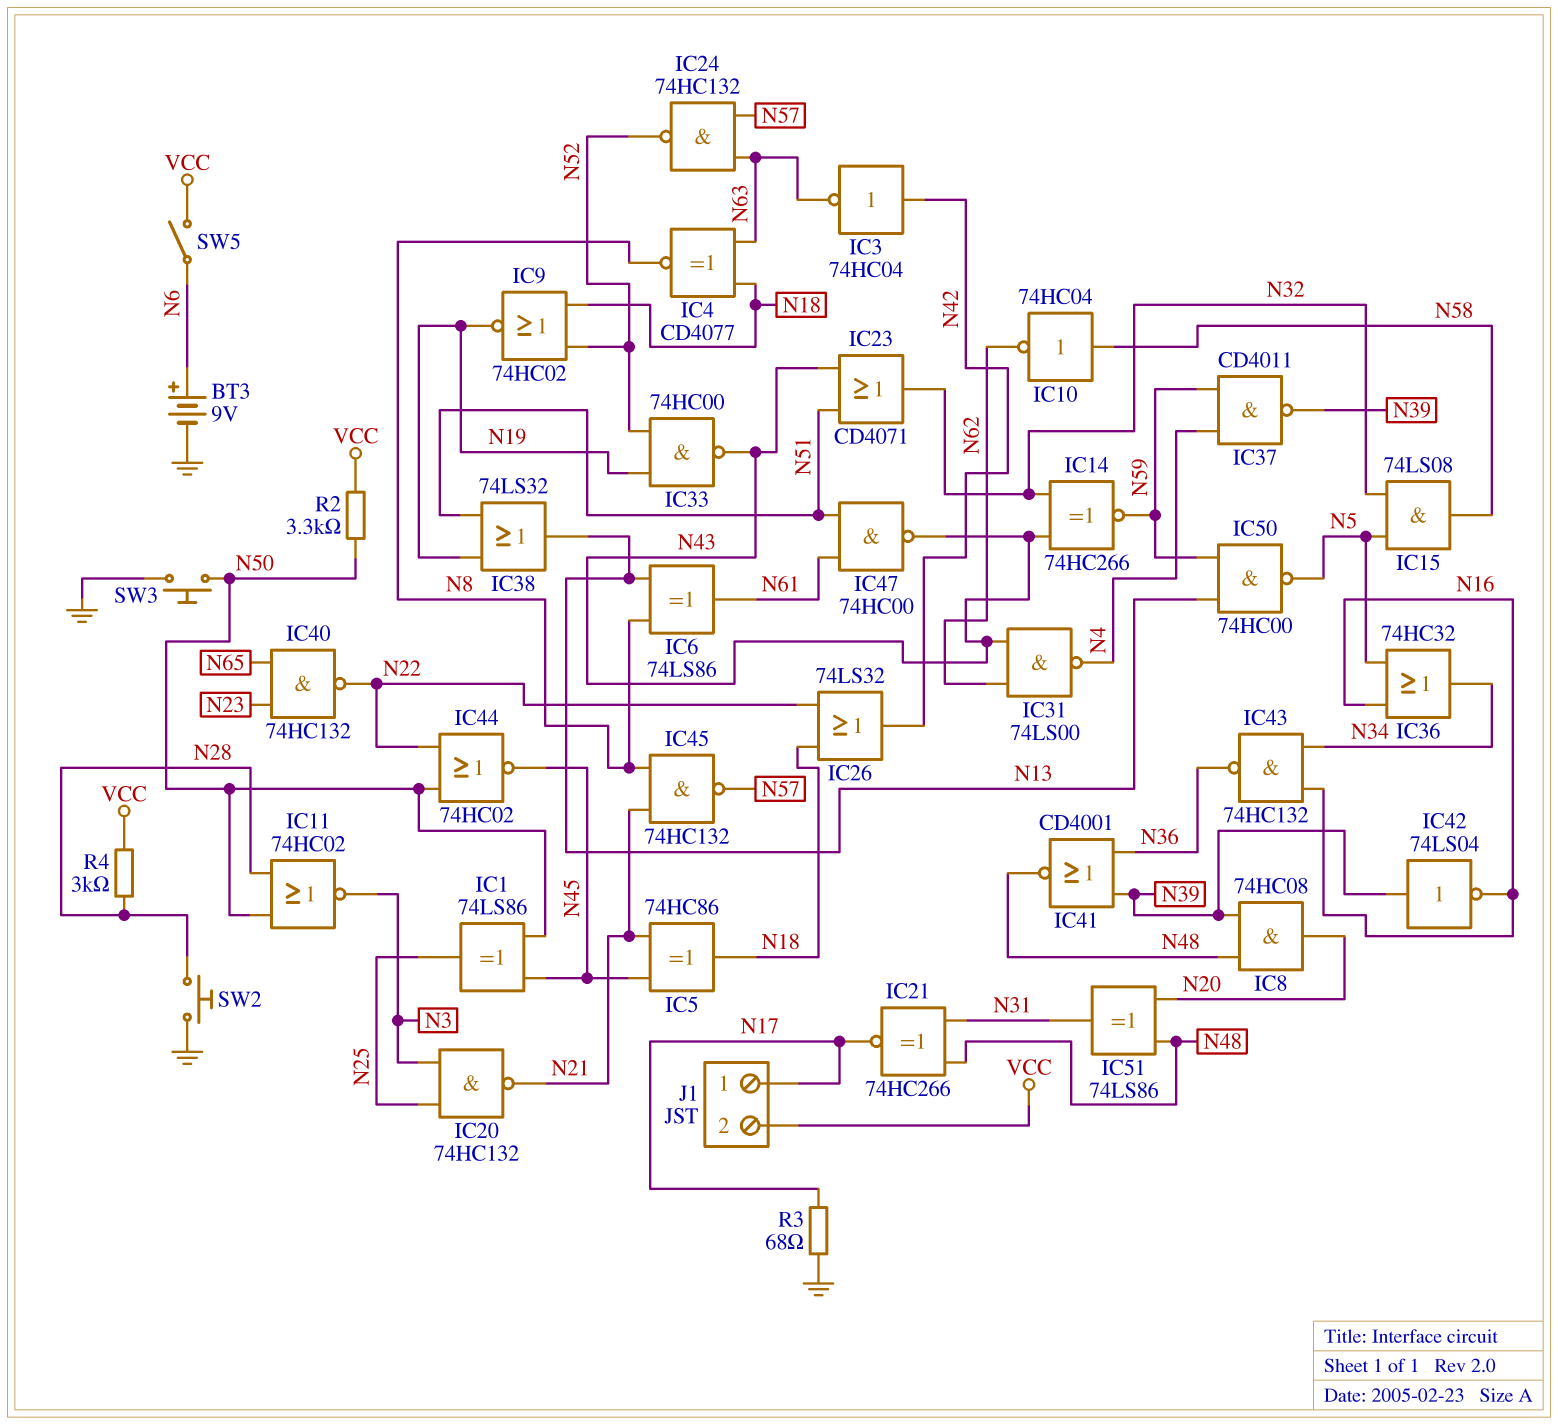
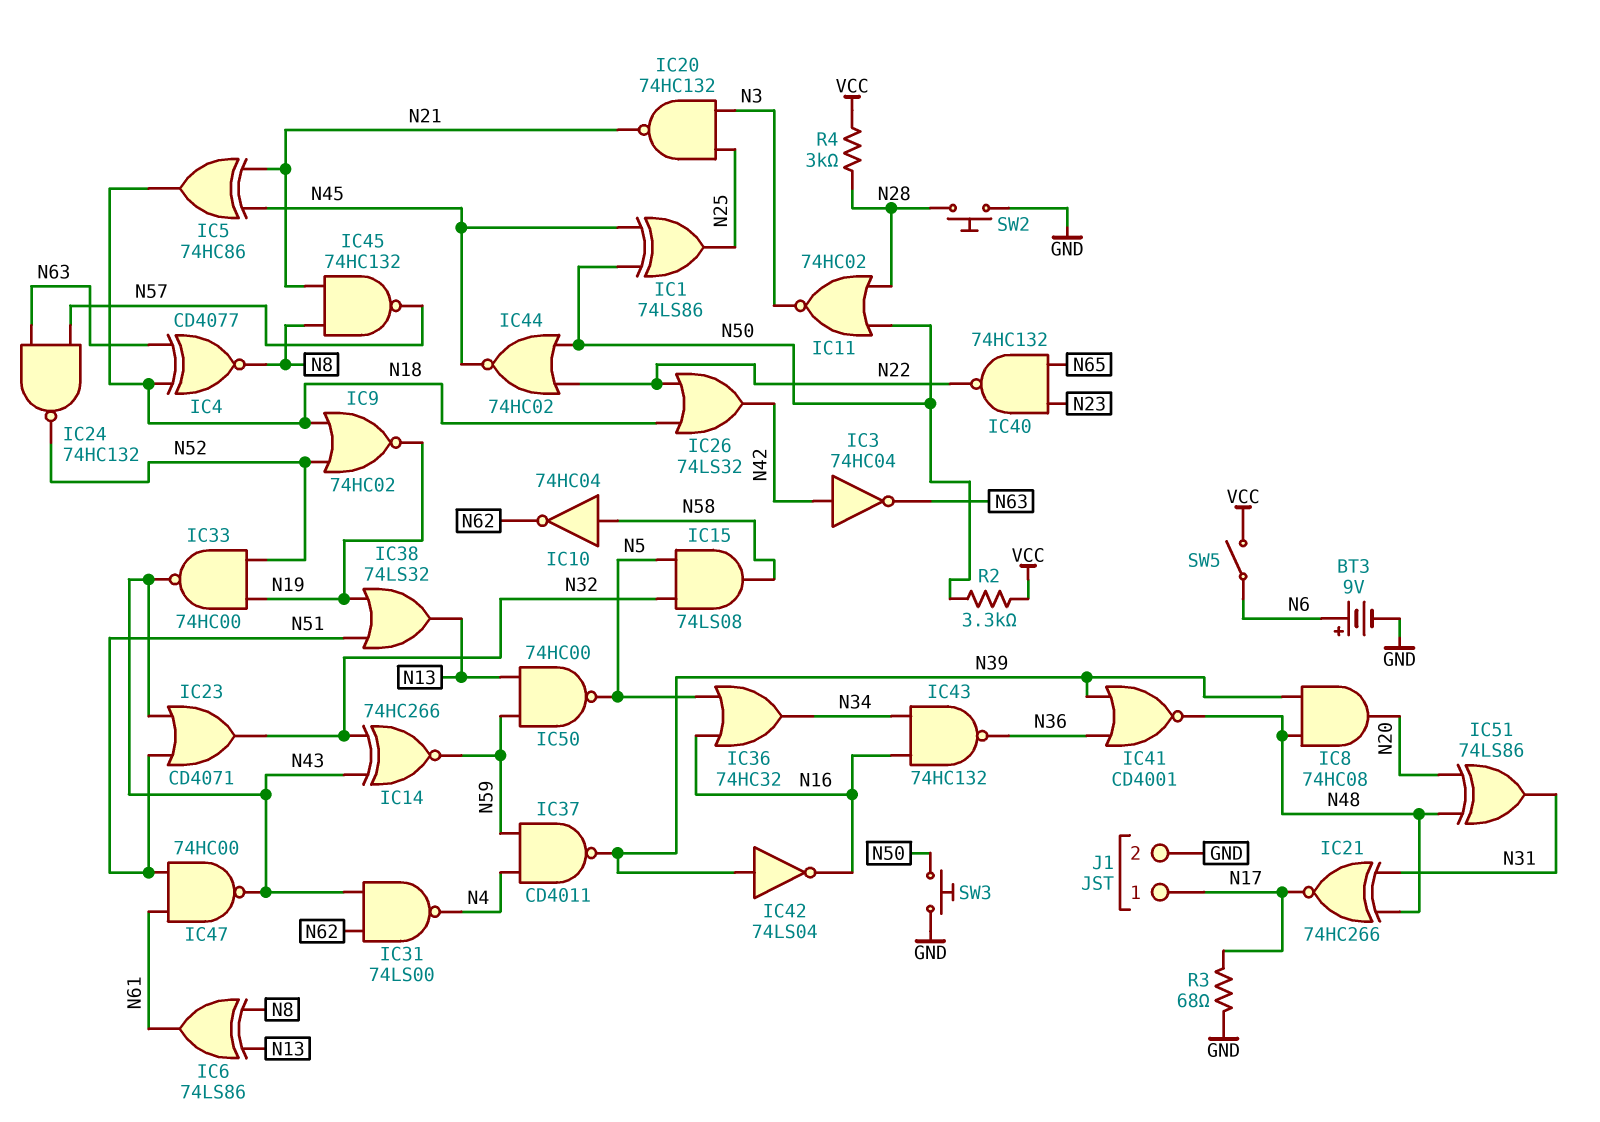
J1 pin 2: VCC -> GND

